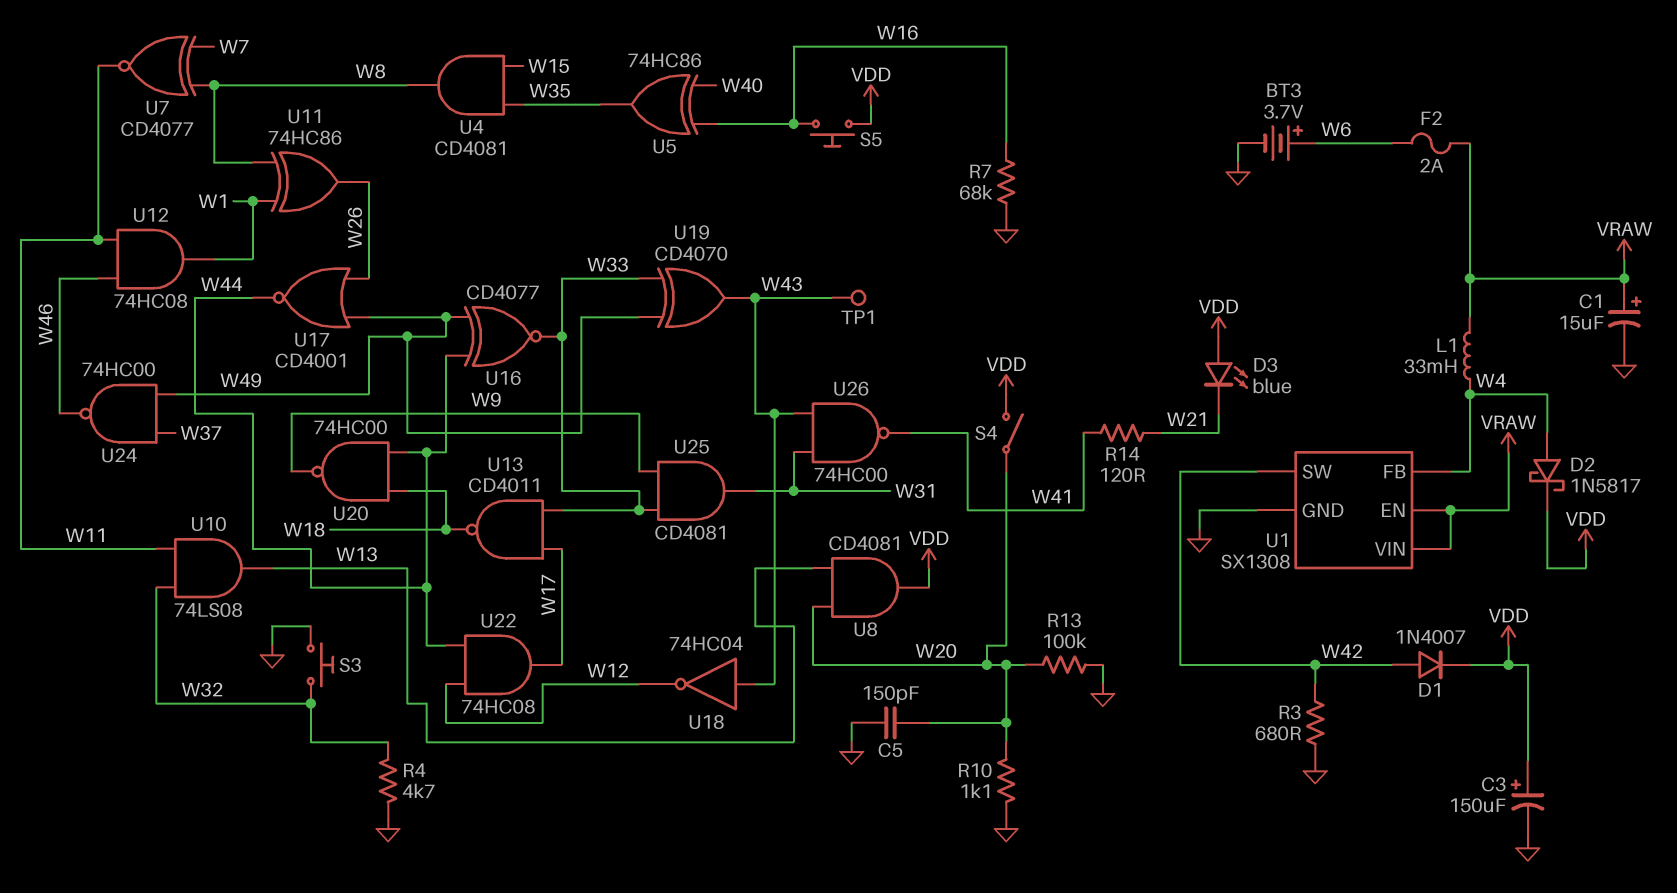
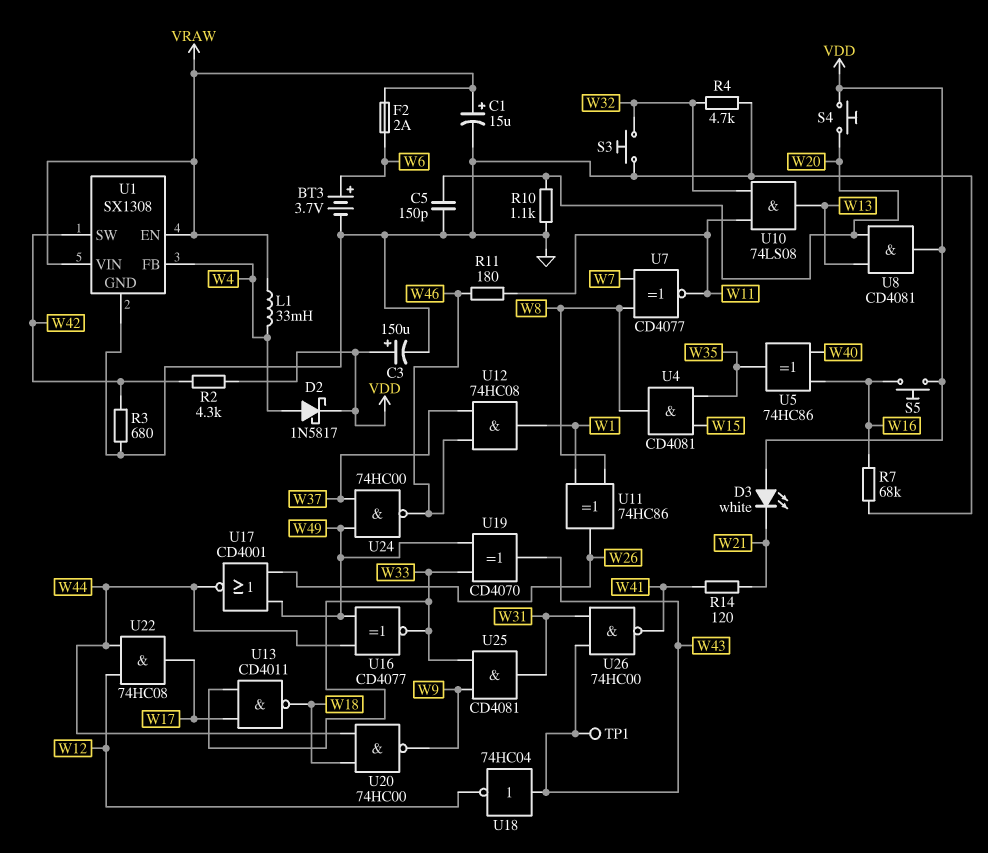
D1: diode 1N4007 (A W42, K VDD) -> none
D3: LED blue (A VDD, K W21) -> LED white (A VDD, K W21)
R2: none -> 4.3k (VDD, W42)
R11: none -> 180 (W11, W46)
R13: 100k (GND, W20) -> none
S4: switch (VDD, W20) -> button (VDD, W20)
U12: AND 74HC08 (in W11, in W46, out W1) -> AND 74HC08 (in W37, in W46, out W1)

